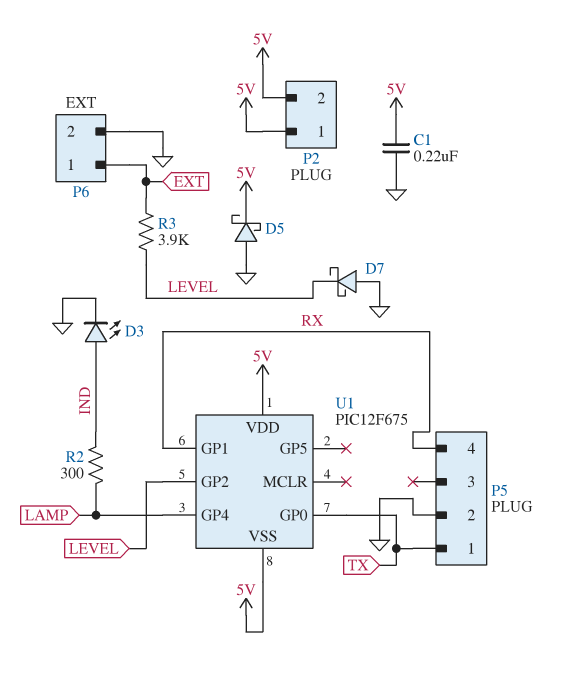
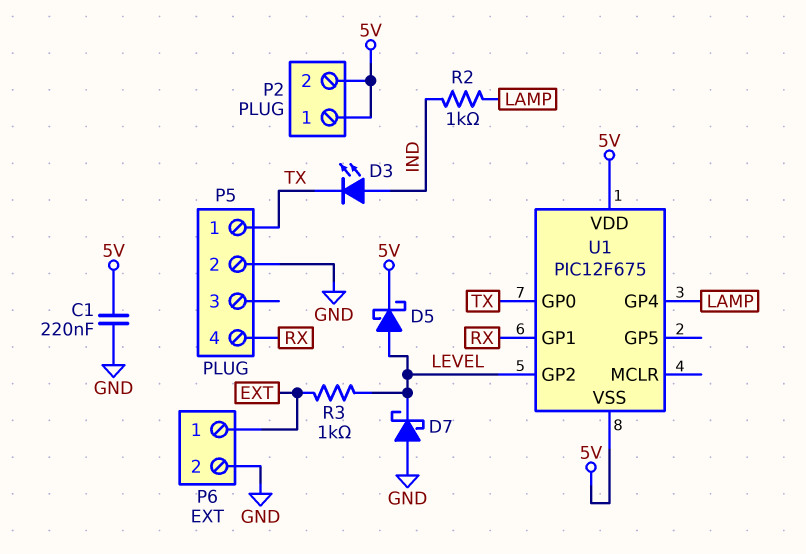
D3: LED (A IND, K GND) -> LED (A IND, K TX)
D5: schottky (A GND, K 5V) -> schottky (A LEVEL, K 5V)
R2: 300 (IND, LAMP) -> 1k (IND, LAMP)
R3: 3.9k (EXT, LEVEL) -> 1k (EXT, LEVEL)

